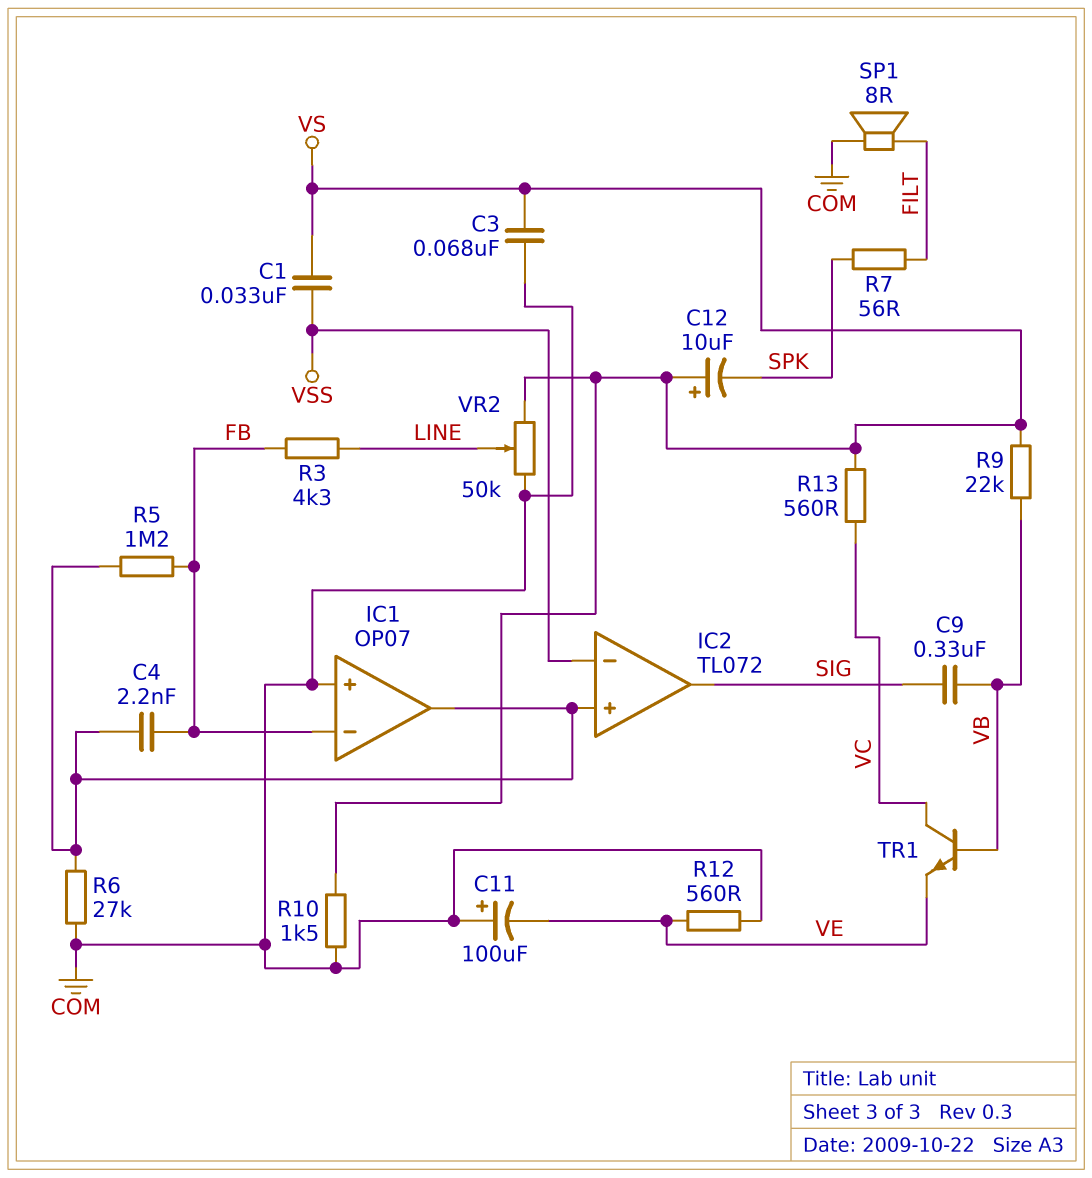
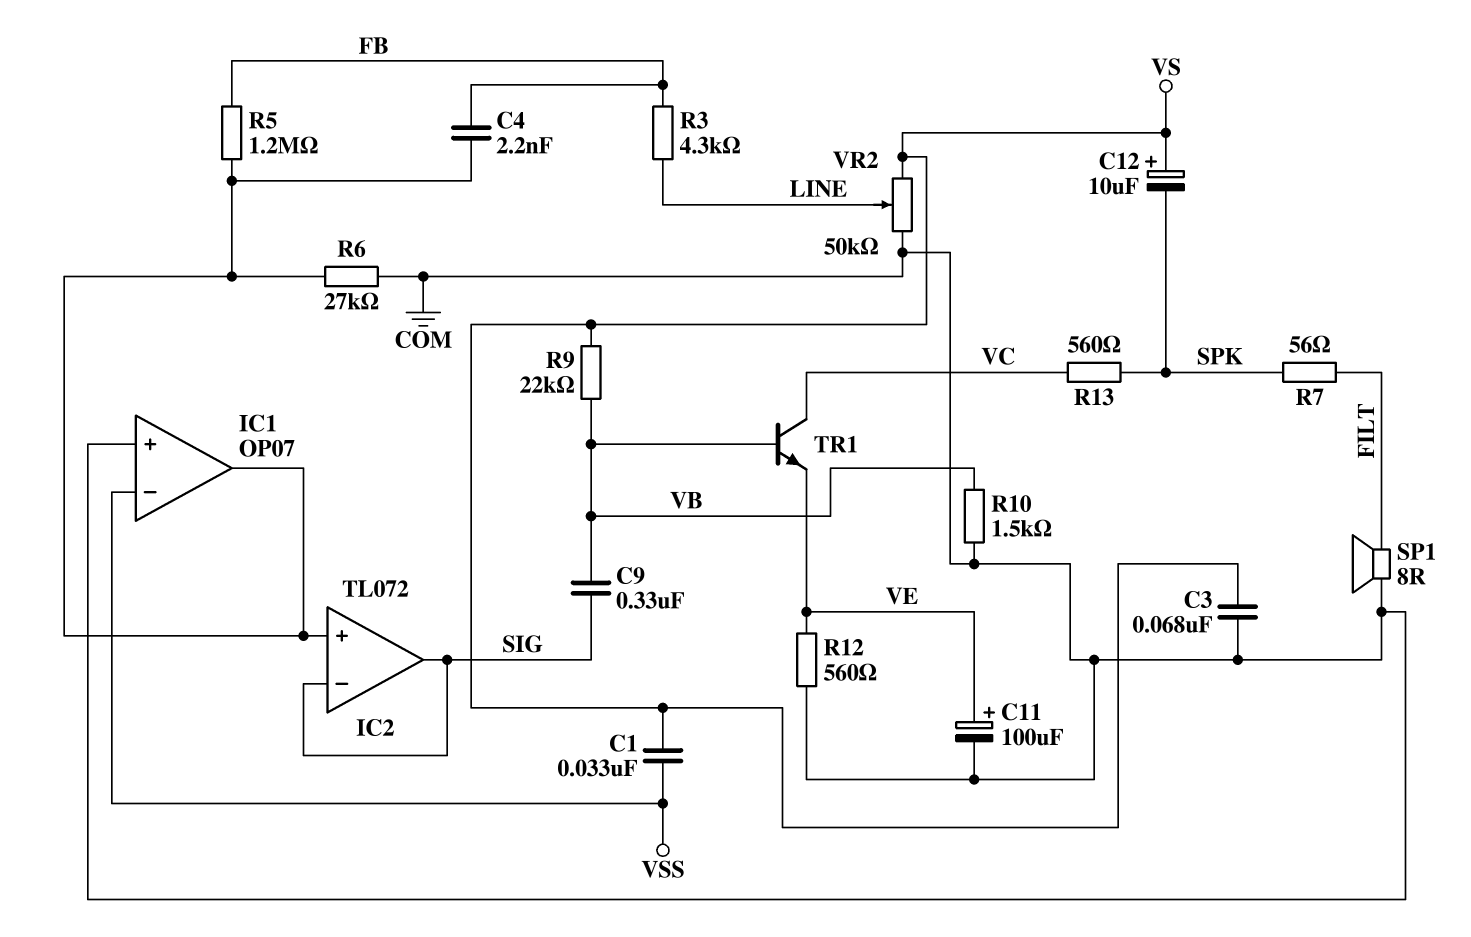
C11: 100uF (plus COM, minus VE) -> 100uF (plus VE, minus COM)
IC1 pin in-: FB -> VSS
IC2 pin in-: VSS -> SIG
R10: 1.5k (COM, VS) -> 1.5k (COM, VB)
R13: 560 (VC, VS) -> 560 (SPK, VC)

